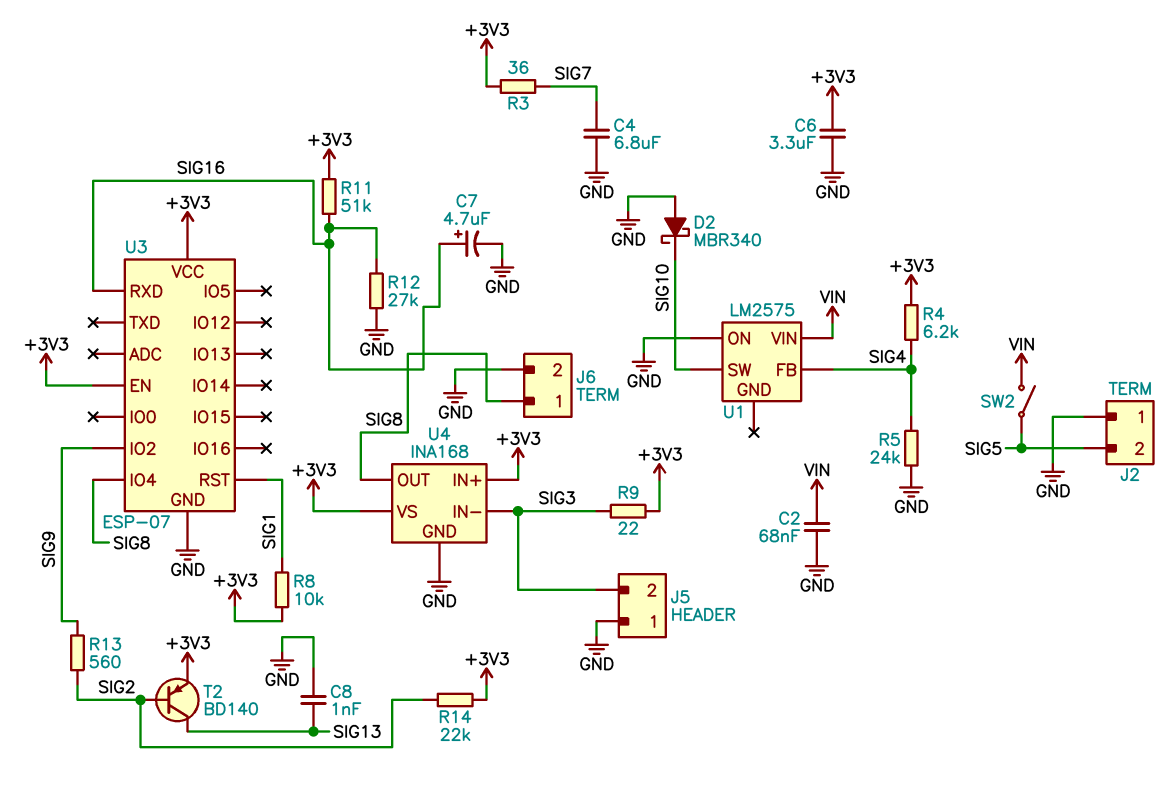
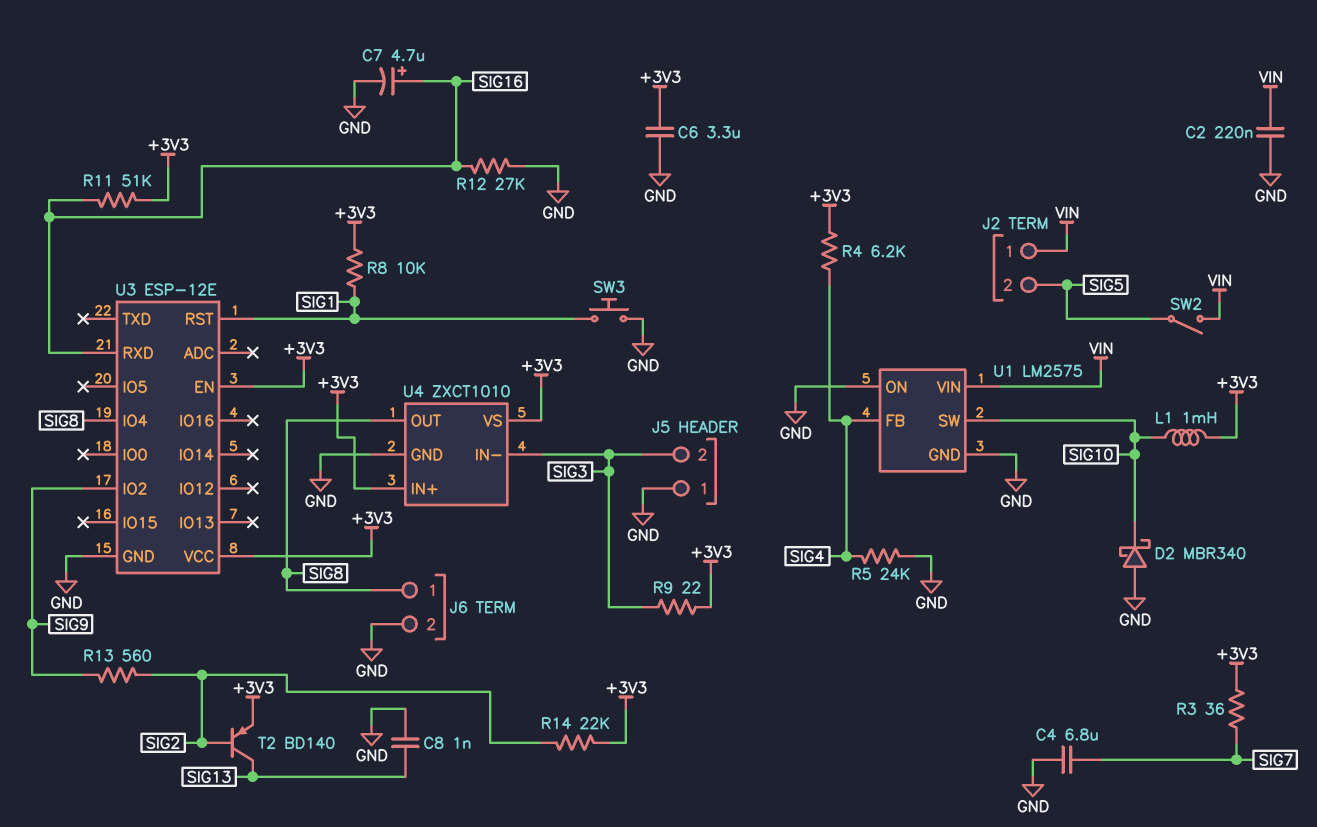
C2: 68nF (GND, VIN) -> 220nF (GND, VIN)
J2 pin 1: GND -> VIN
L1: none -> 1mH (+3V3, SIG10)
SW3: none -> button (GND, SIG1)
U1 pin GND: none -> GND
U3: ESP-07 -> ESP-12E
U4: INA168 -> ZXCT1010

